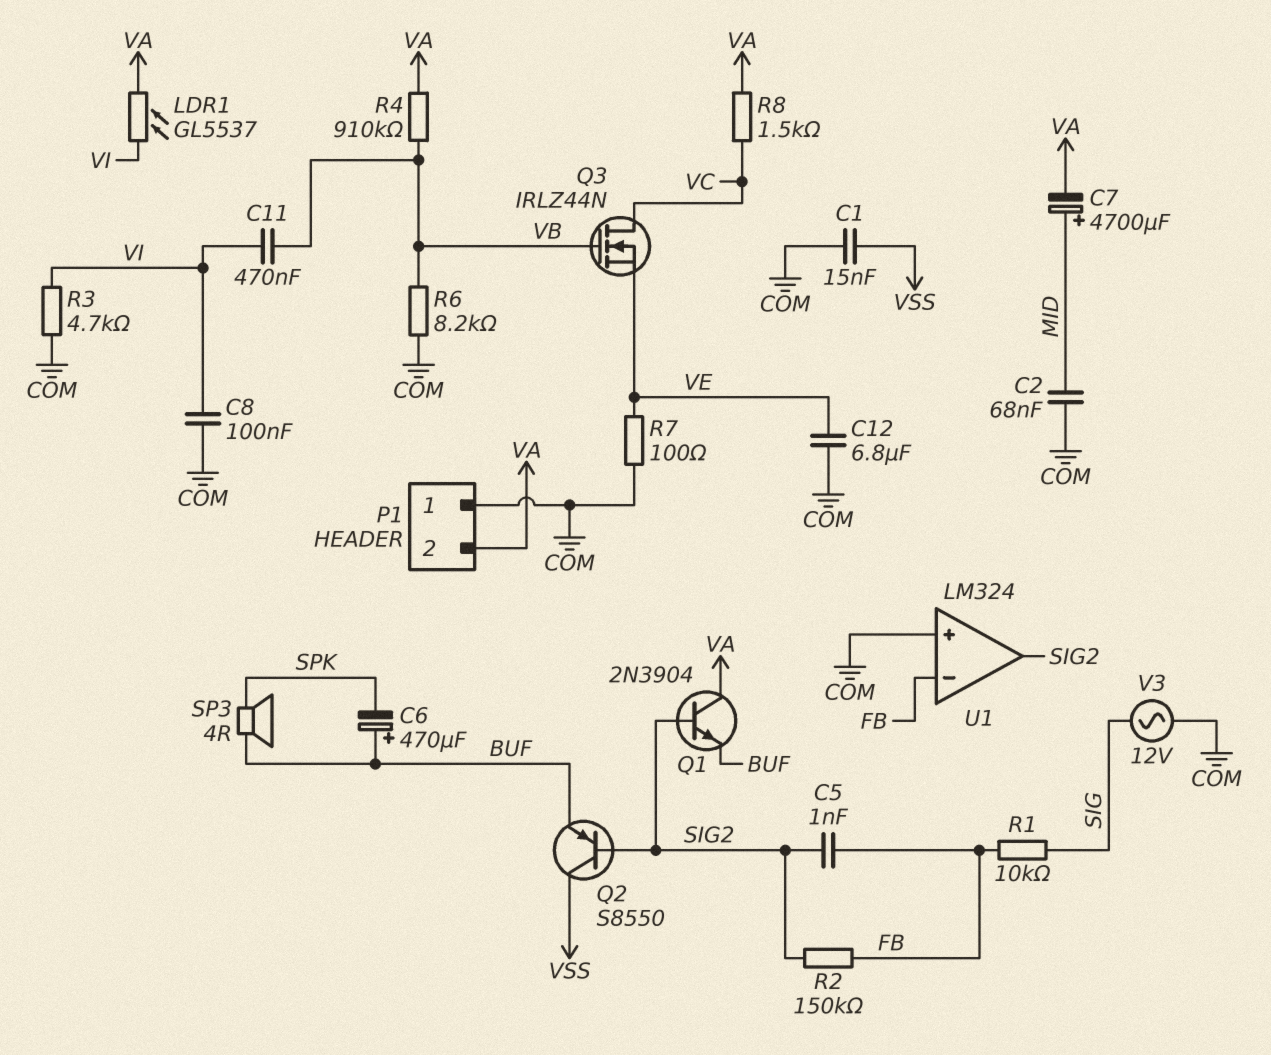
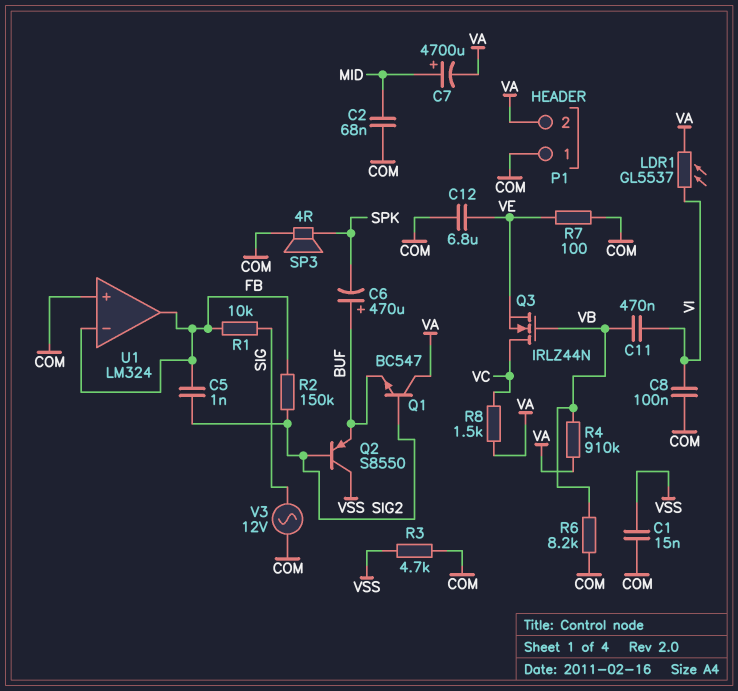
Q1: NPN 2N3904 (B SIG2, C VA, E BUF) -> NPN BC547 (B SIG2, C VA, E BUF)
R3: 4.7k (COM, VI) -> 4.7k (COM, VSS)
SP3: speaker 4R (BUF, SPK) -> speaker 4R (COM, SPK)
U1 pin out: SIG2 -> FB

